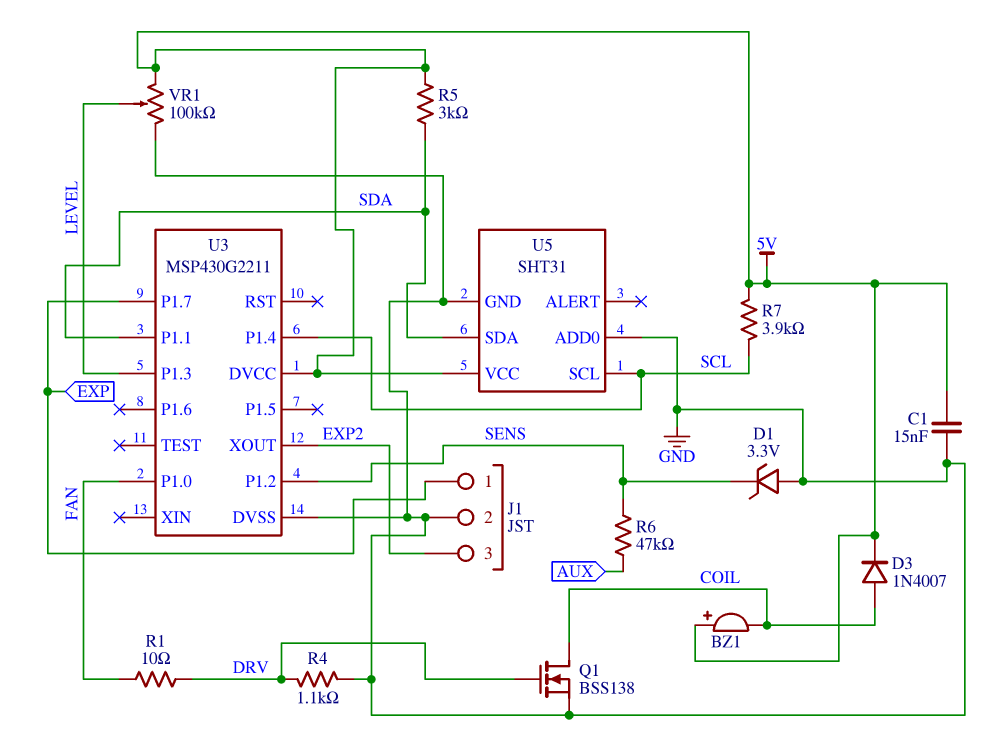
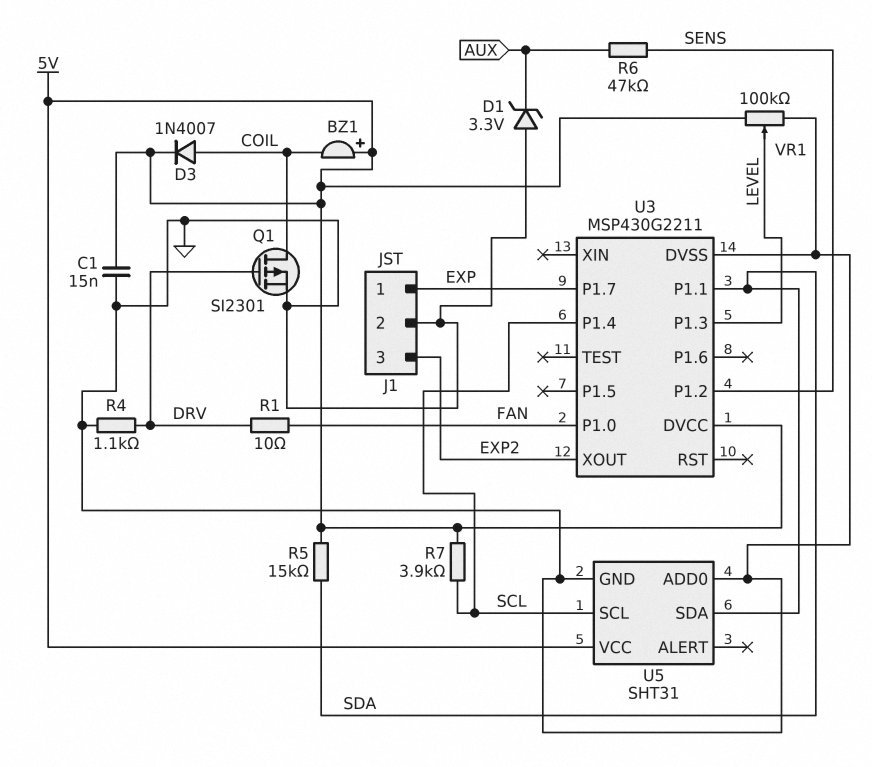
D1: zener 3.3V (A GND, K SENS) -> zener 3.3V (A GND, K AUX)
Q1: NMOS BSS138 (G DRV, D COIL, S GND) -> PMOS SI2301 (G DRV, D COIL, S GND)
R5: 3k (5V, SDA) -> 15k (5V, SDA)

